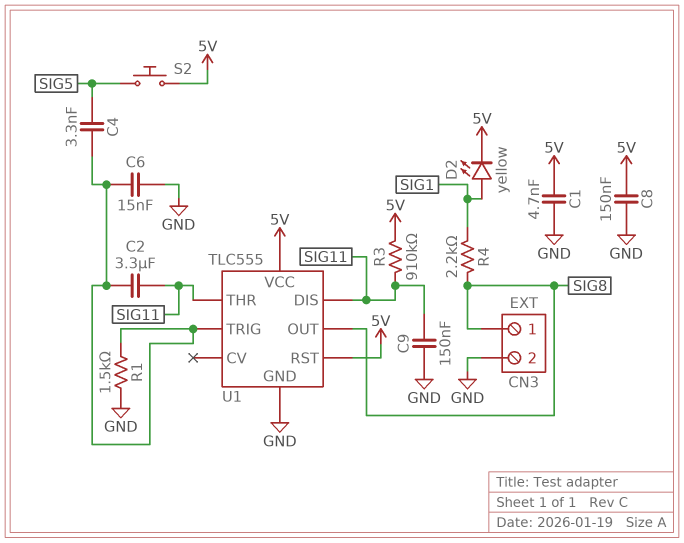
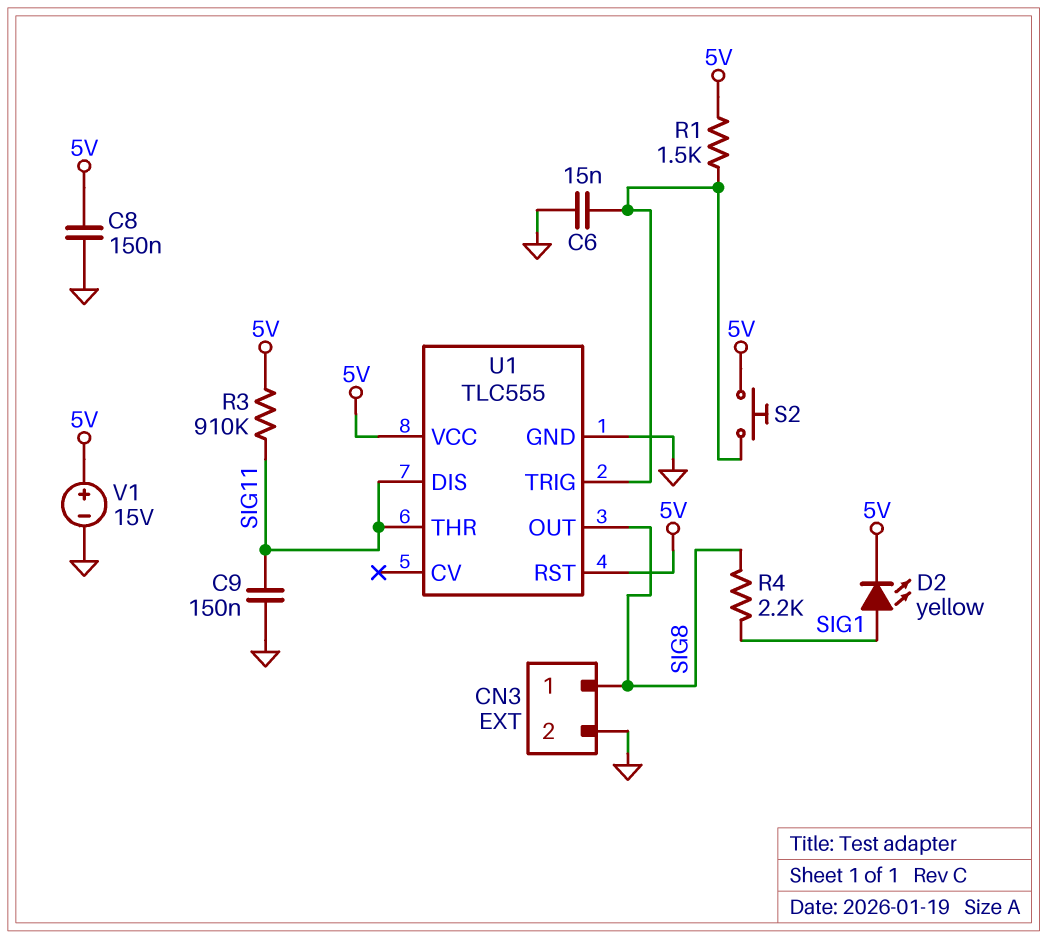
C1: 4.7nF (5V, GND) -> none
C2: 3.3uF (SIG11, U1/TRIG) -> none
C4: 3.3nF (SIG5, U1/TRIG) -> none
R1: 1.5k (GND, U1/TRIG) -> 1.5k (5V, U1/TRIG)
S2: button (5V, SIG5) -> button (5V, U1/TRIG)
V1: none -> 15V (plus 5V, minus GND)

